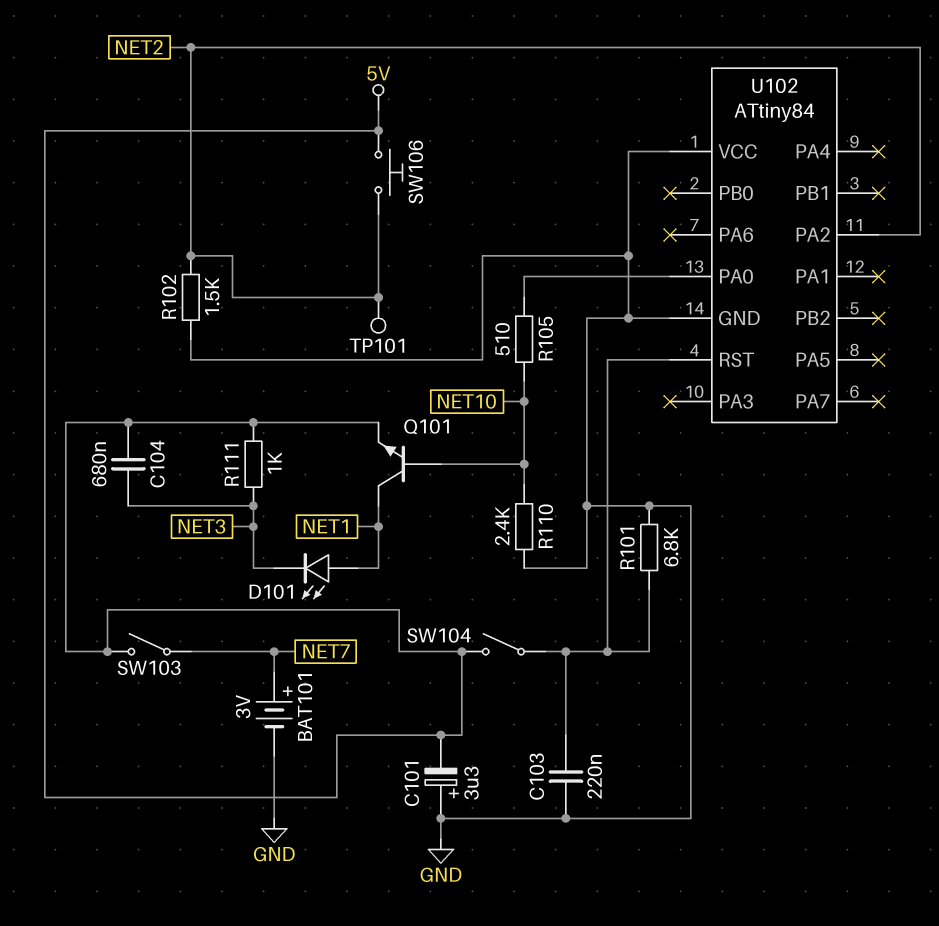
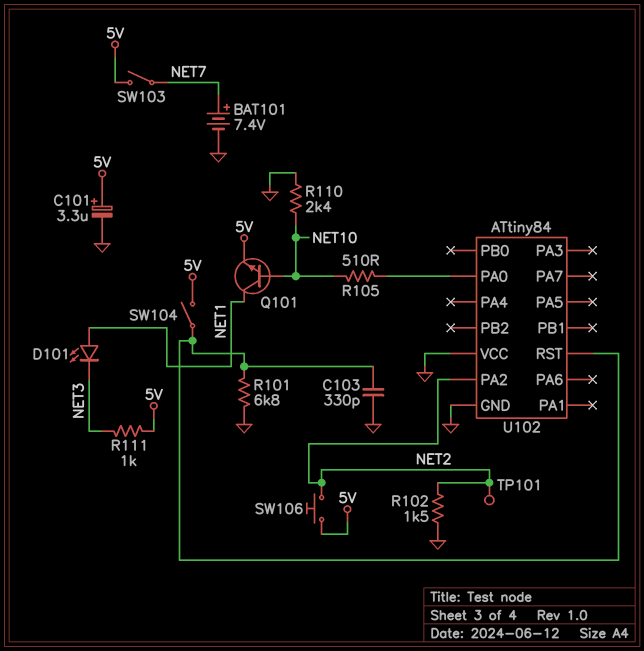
BAT101: 3V (plus NET7, minus GND) -> 7.4V (plus NET7, minus GND)
C101: 3.3uF (plus GND, minus 5V) -> 3.3uF (plus 5V, minus GND)
C103: 220nF (GND, U102/RST) -> 330pF (GND, U102/RST)
C104: 680nF (5V, NET3) -> none

